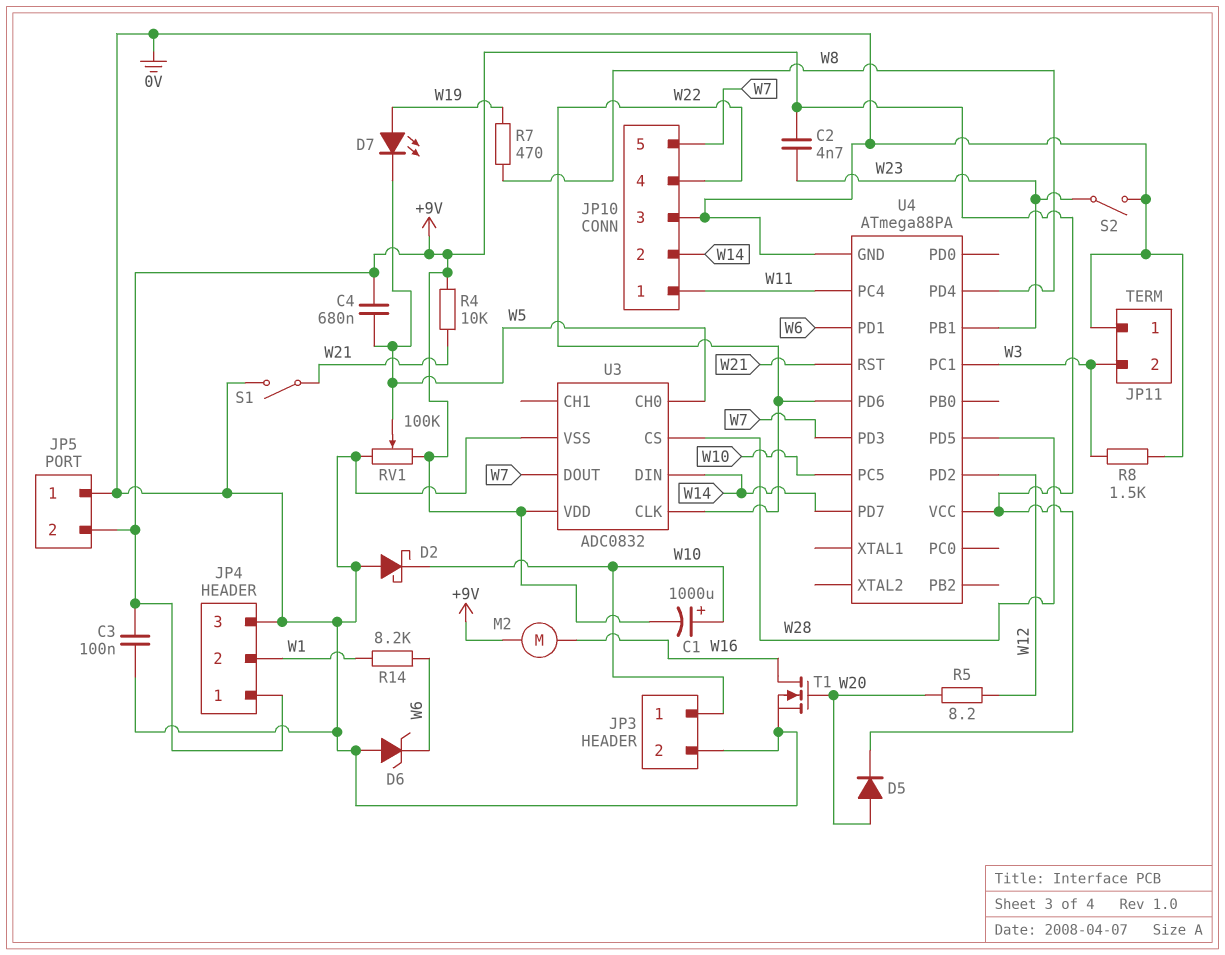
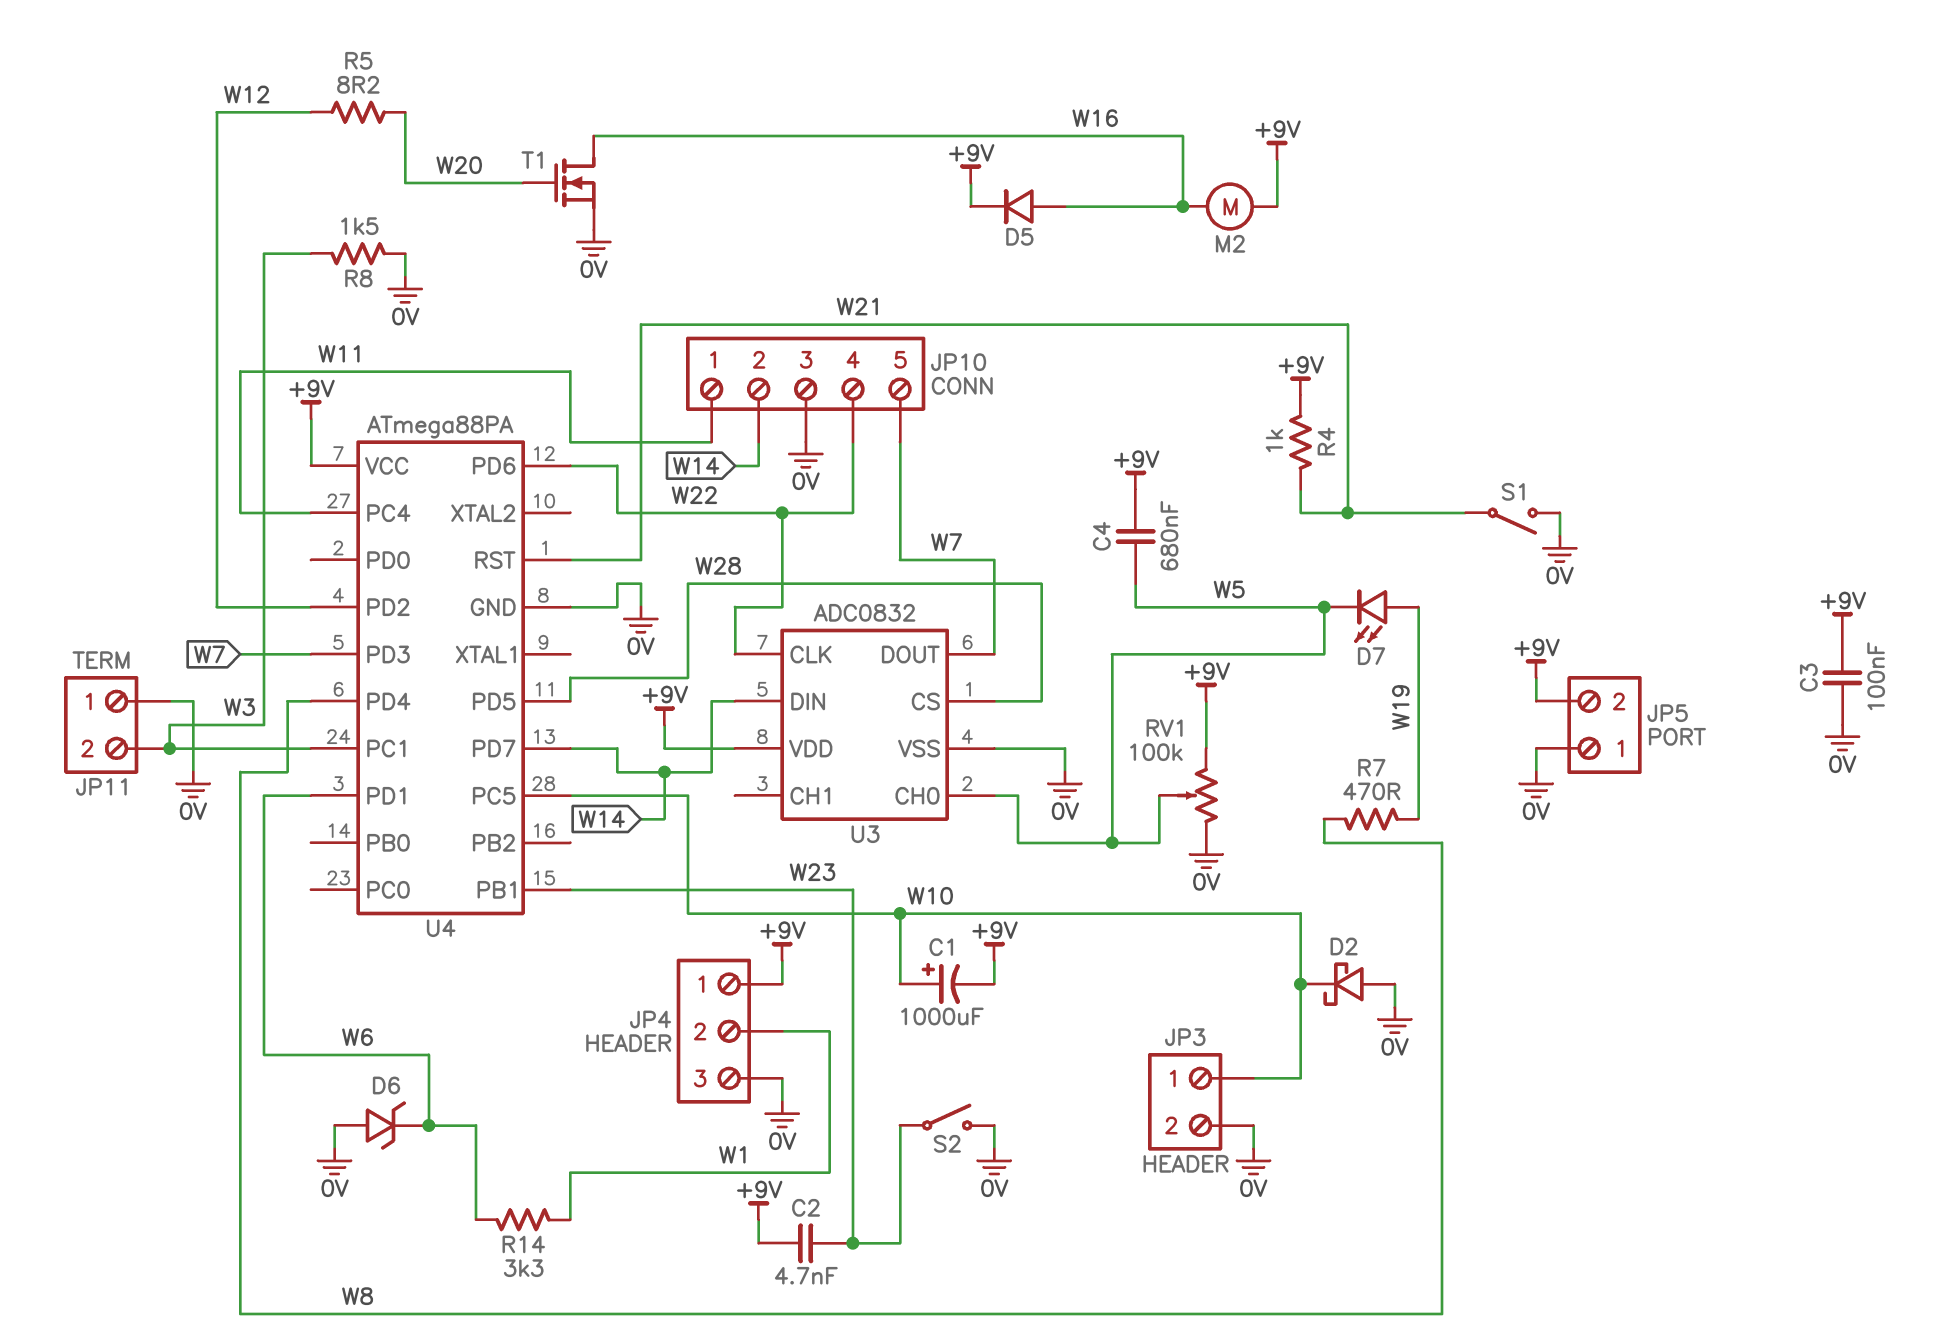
D5: diode (A W20, K +9V) -> diode (A W16, K +9V)
R4: 10k (+9V, W21) -> 1k (+9V, W21)
R14: 8.2k (W1, W6) -> 3.3k (W1, W6)

